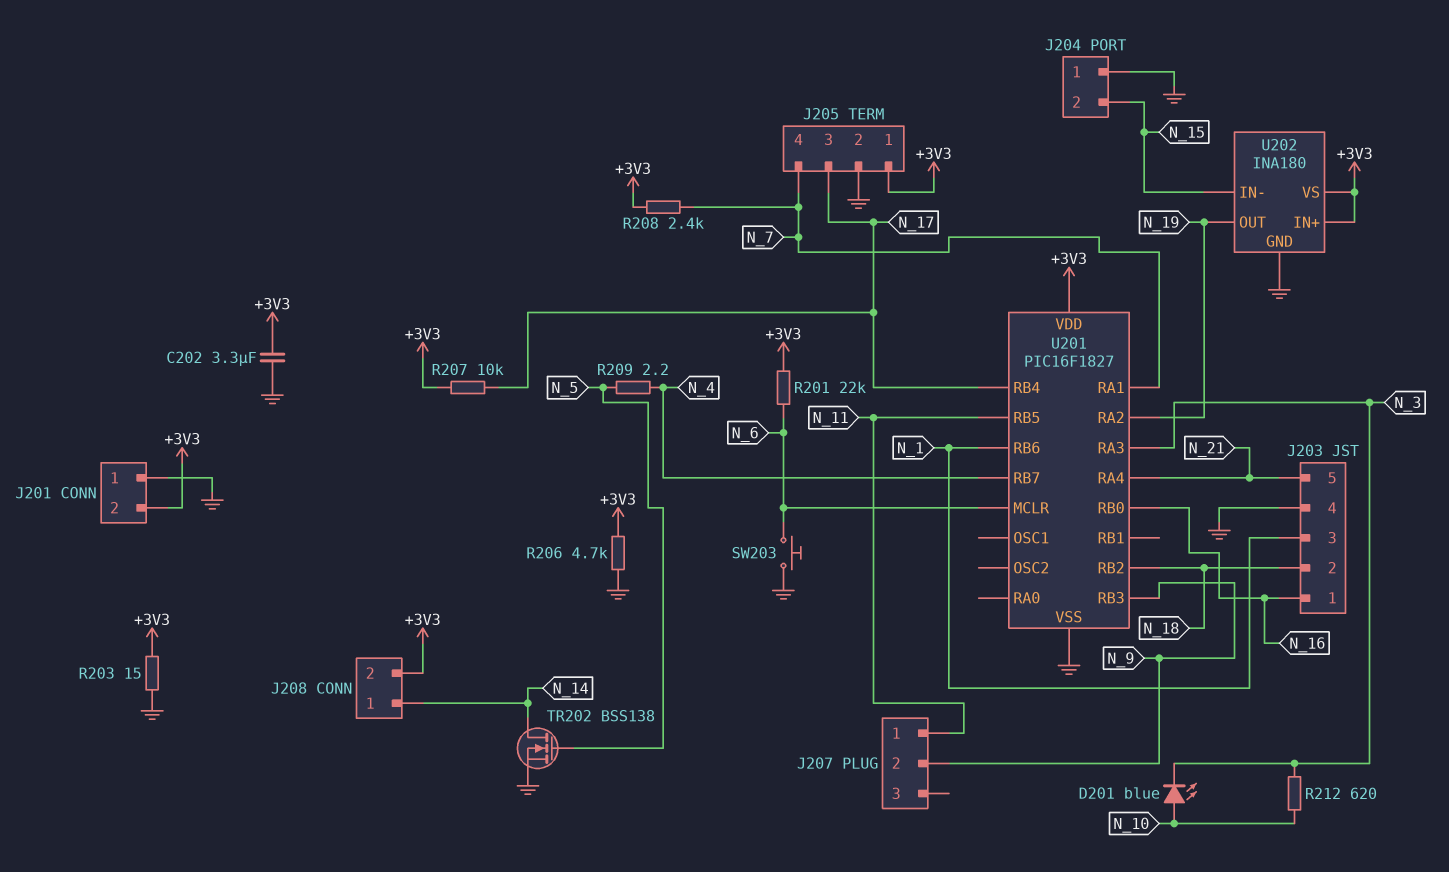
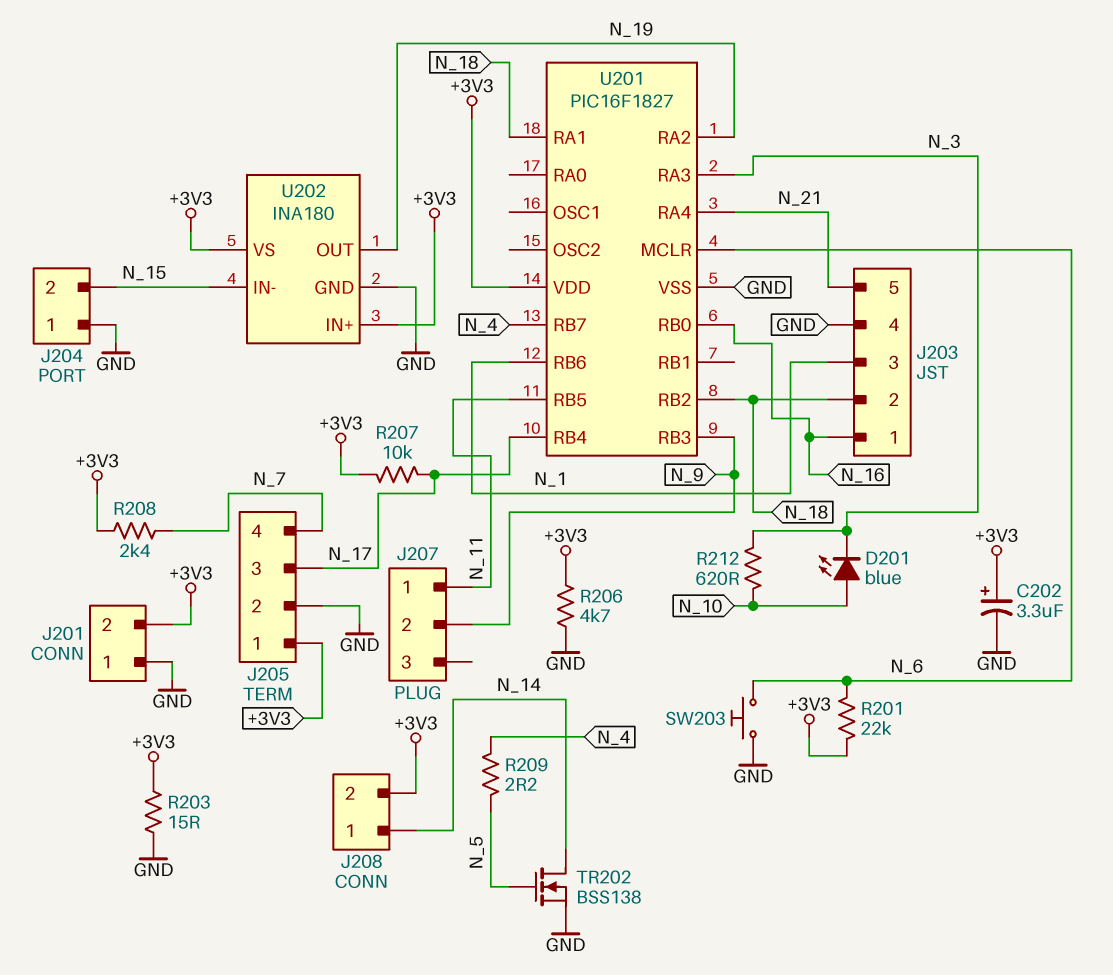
C202: 3.3uF (+3V3, GND) -> 3.3uF (plus +3V3, minus GND)
U201 pin RA1: N_7 -> N_18

